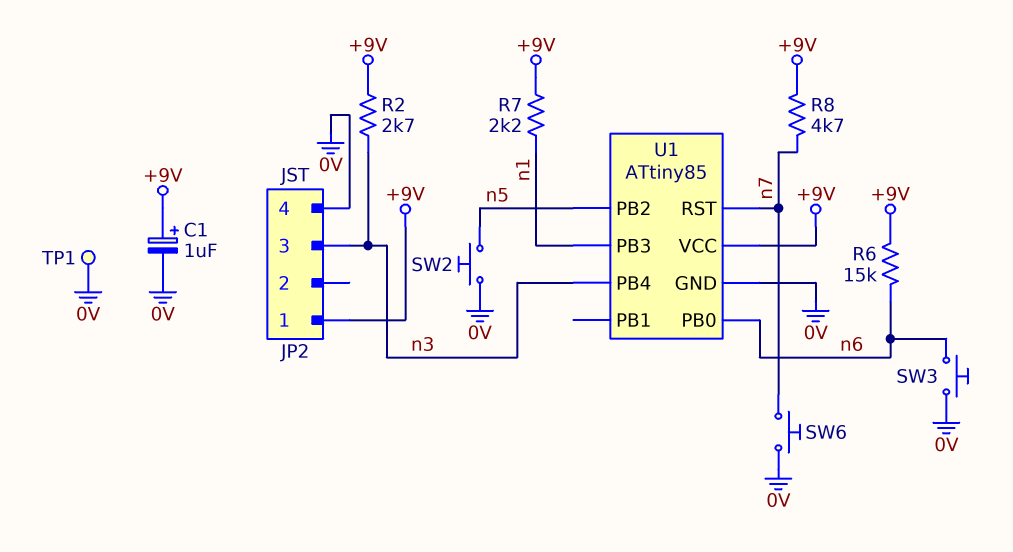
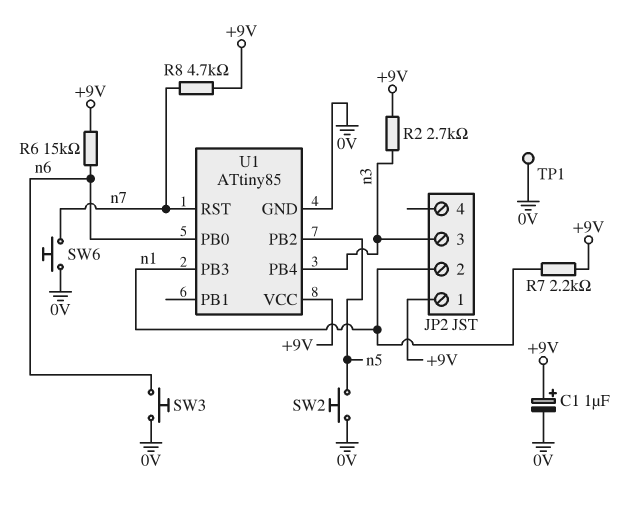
JP2 pin 2: none -> n1
JP2 pin 4: 0V -> none

